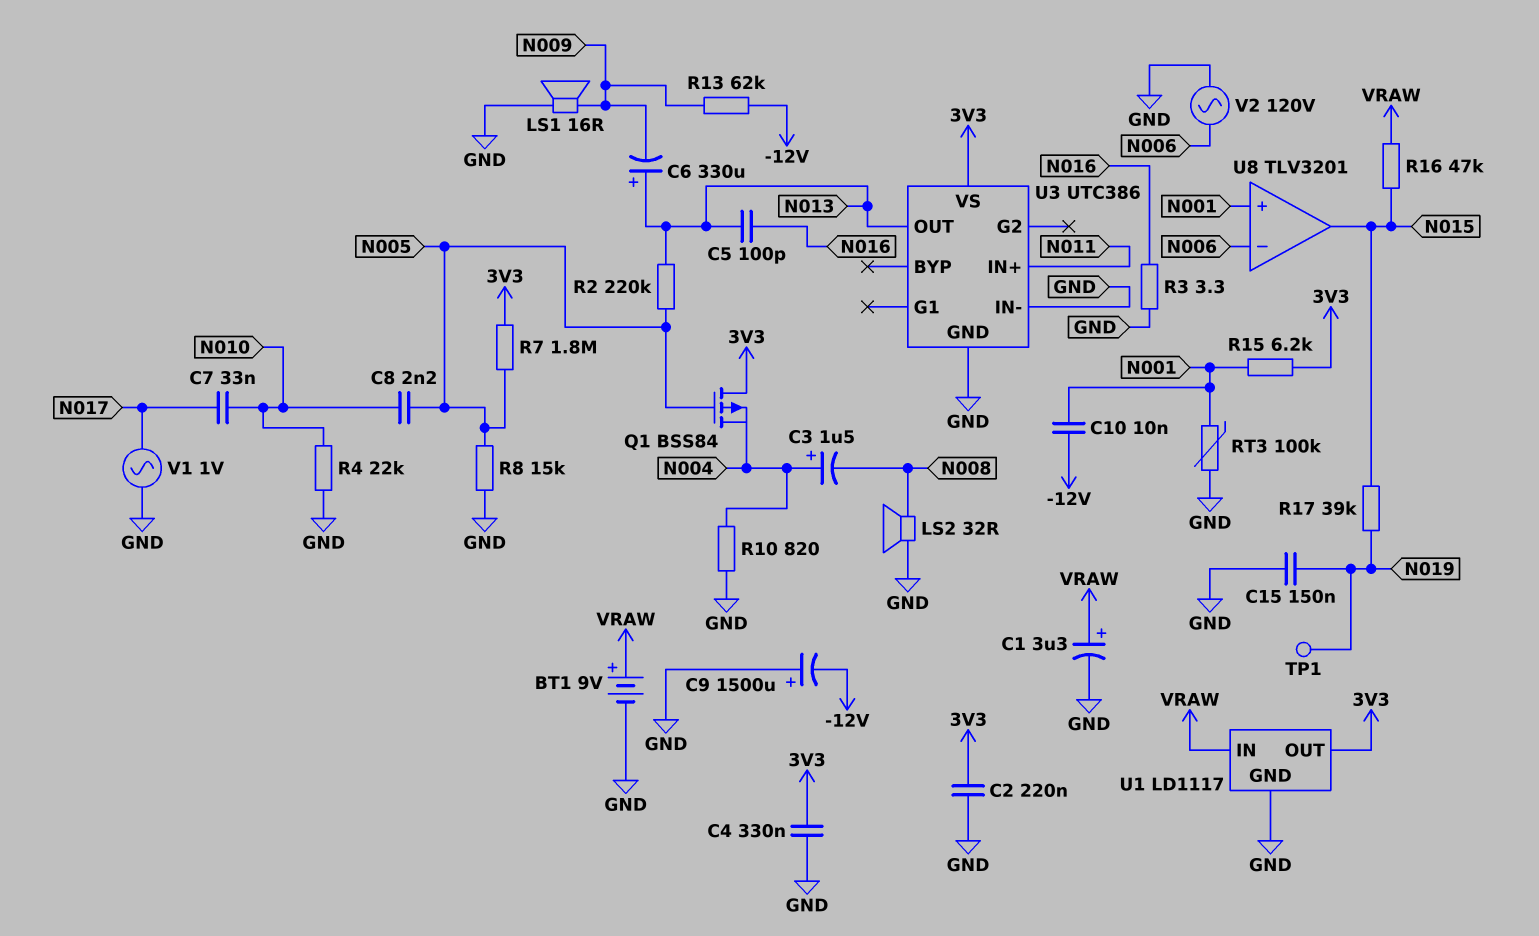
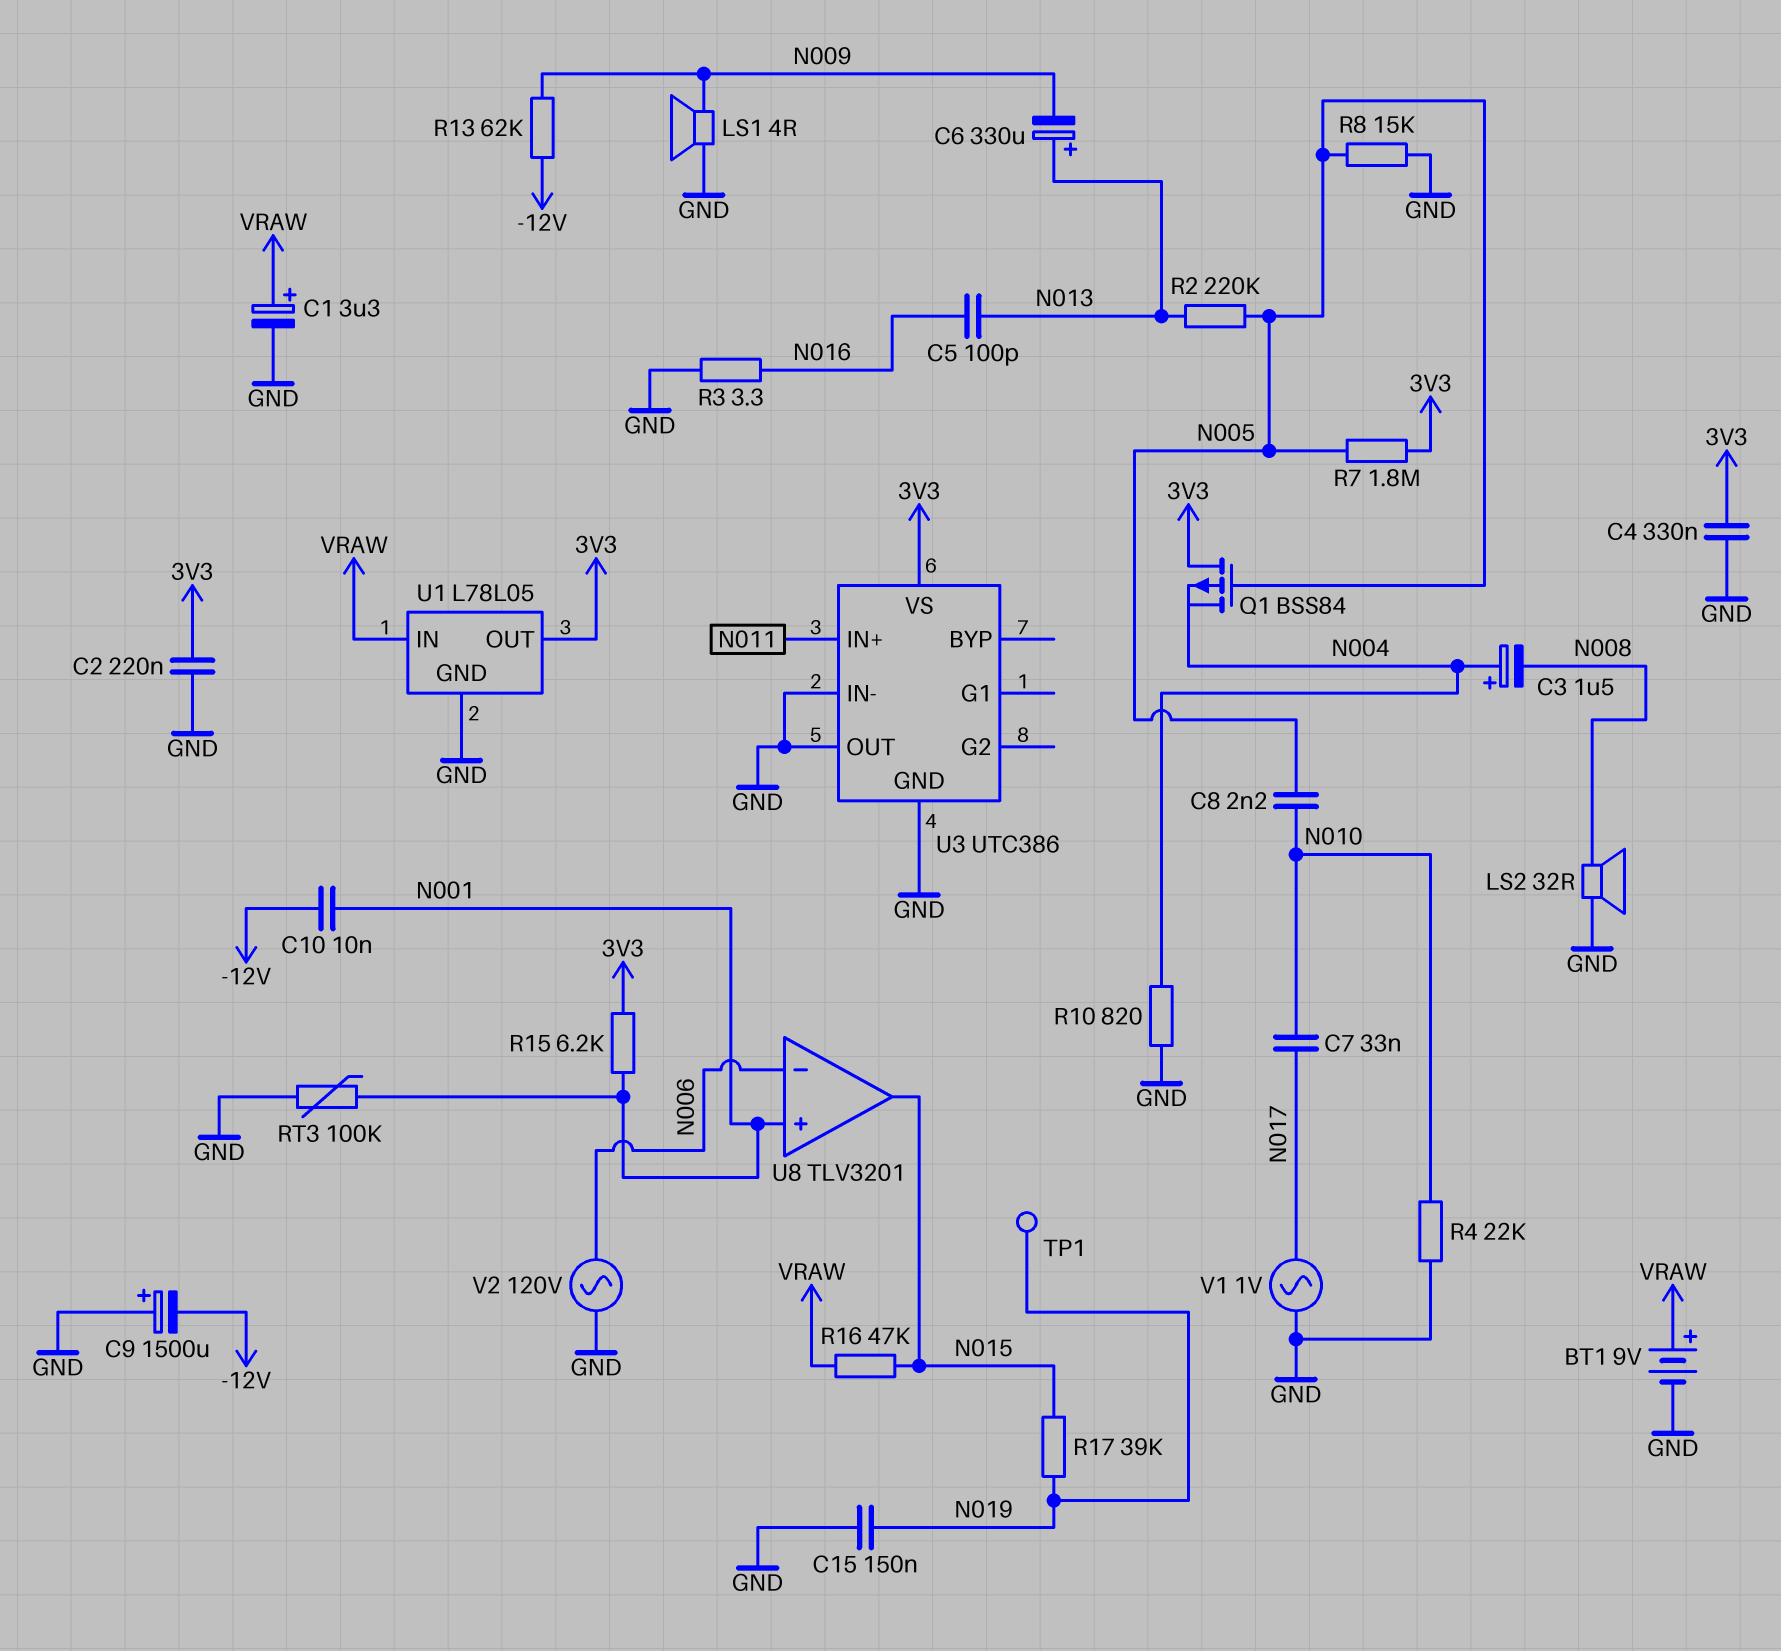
LS1: speaker 16R (GND, N009) -> speaker 4R (GND, N009)
U1: LD1117 -> L78L05
U3 pin OUT: N013 -> GND

